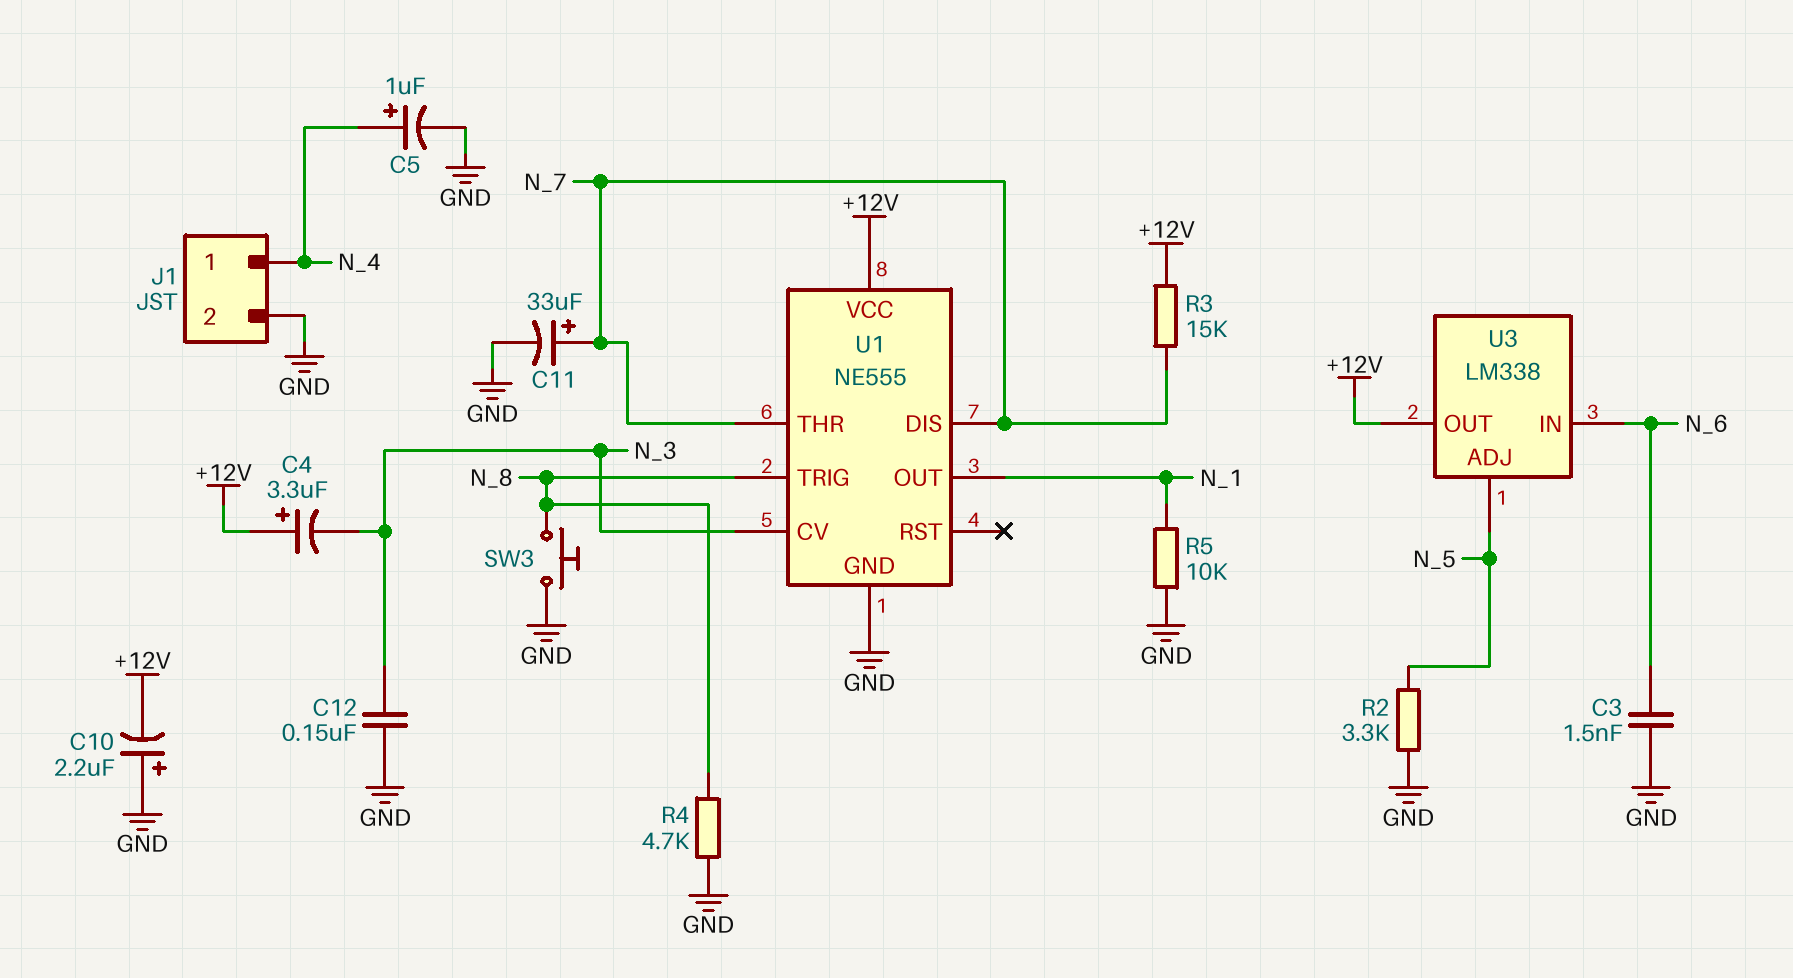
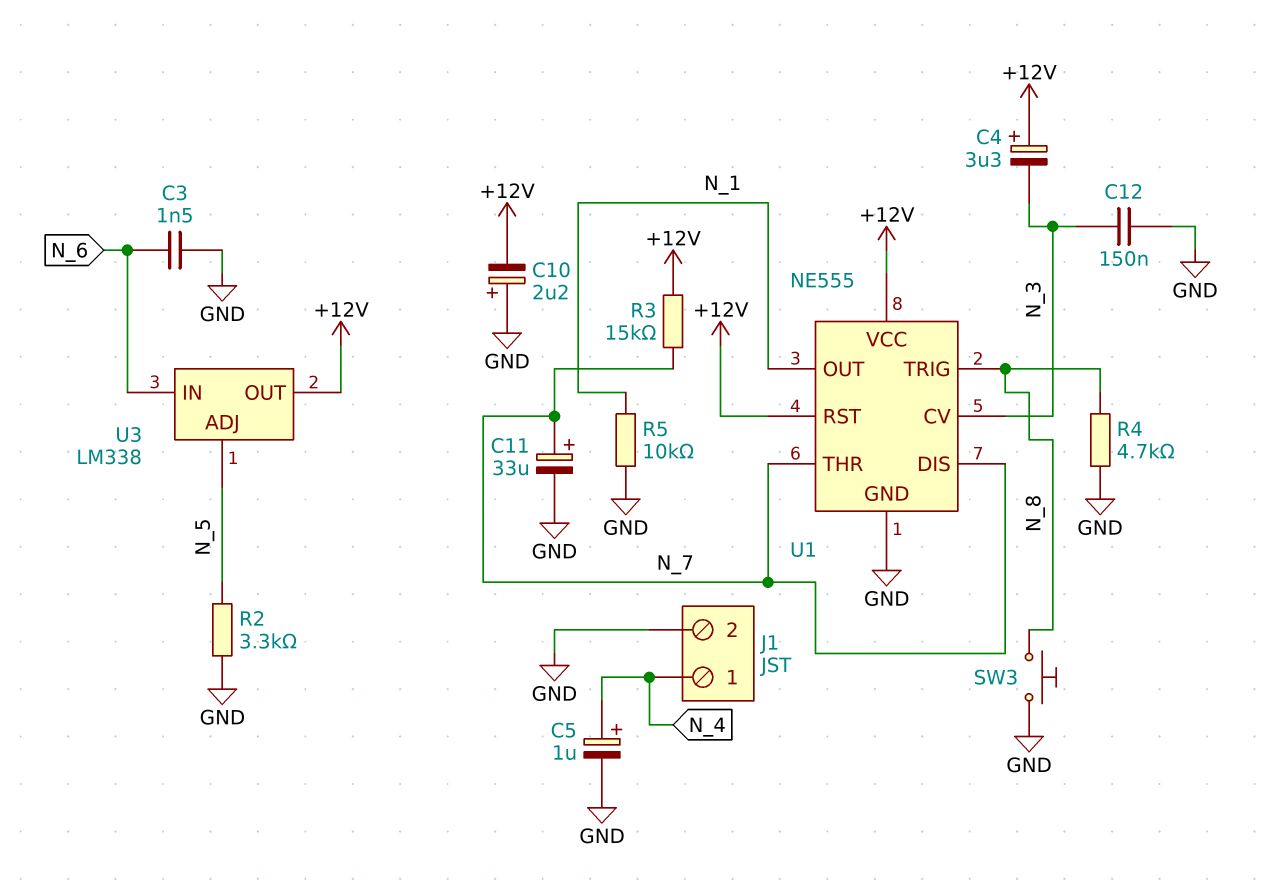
U1 pin RST: none -> +12V

